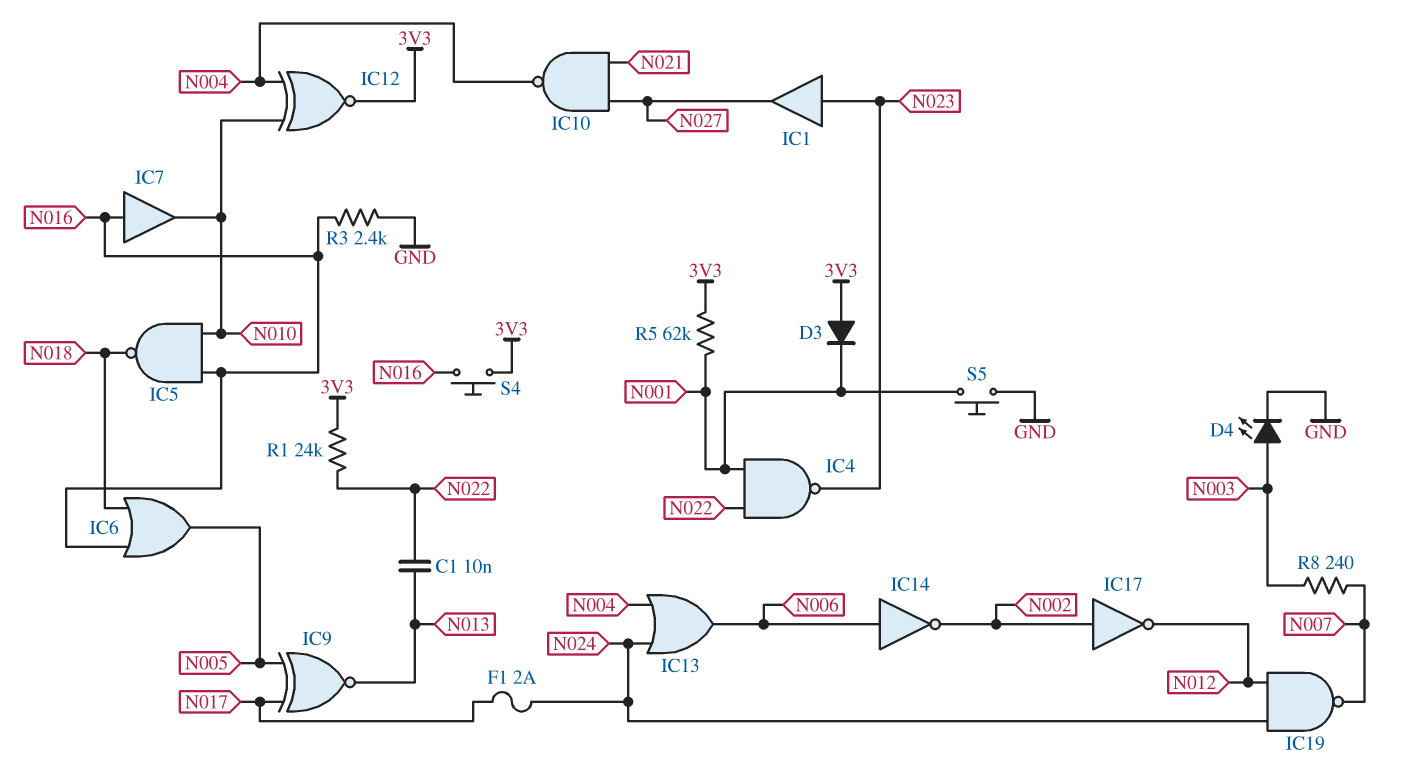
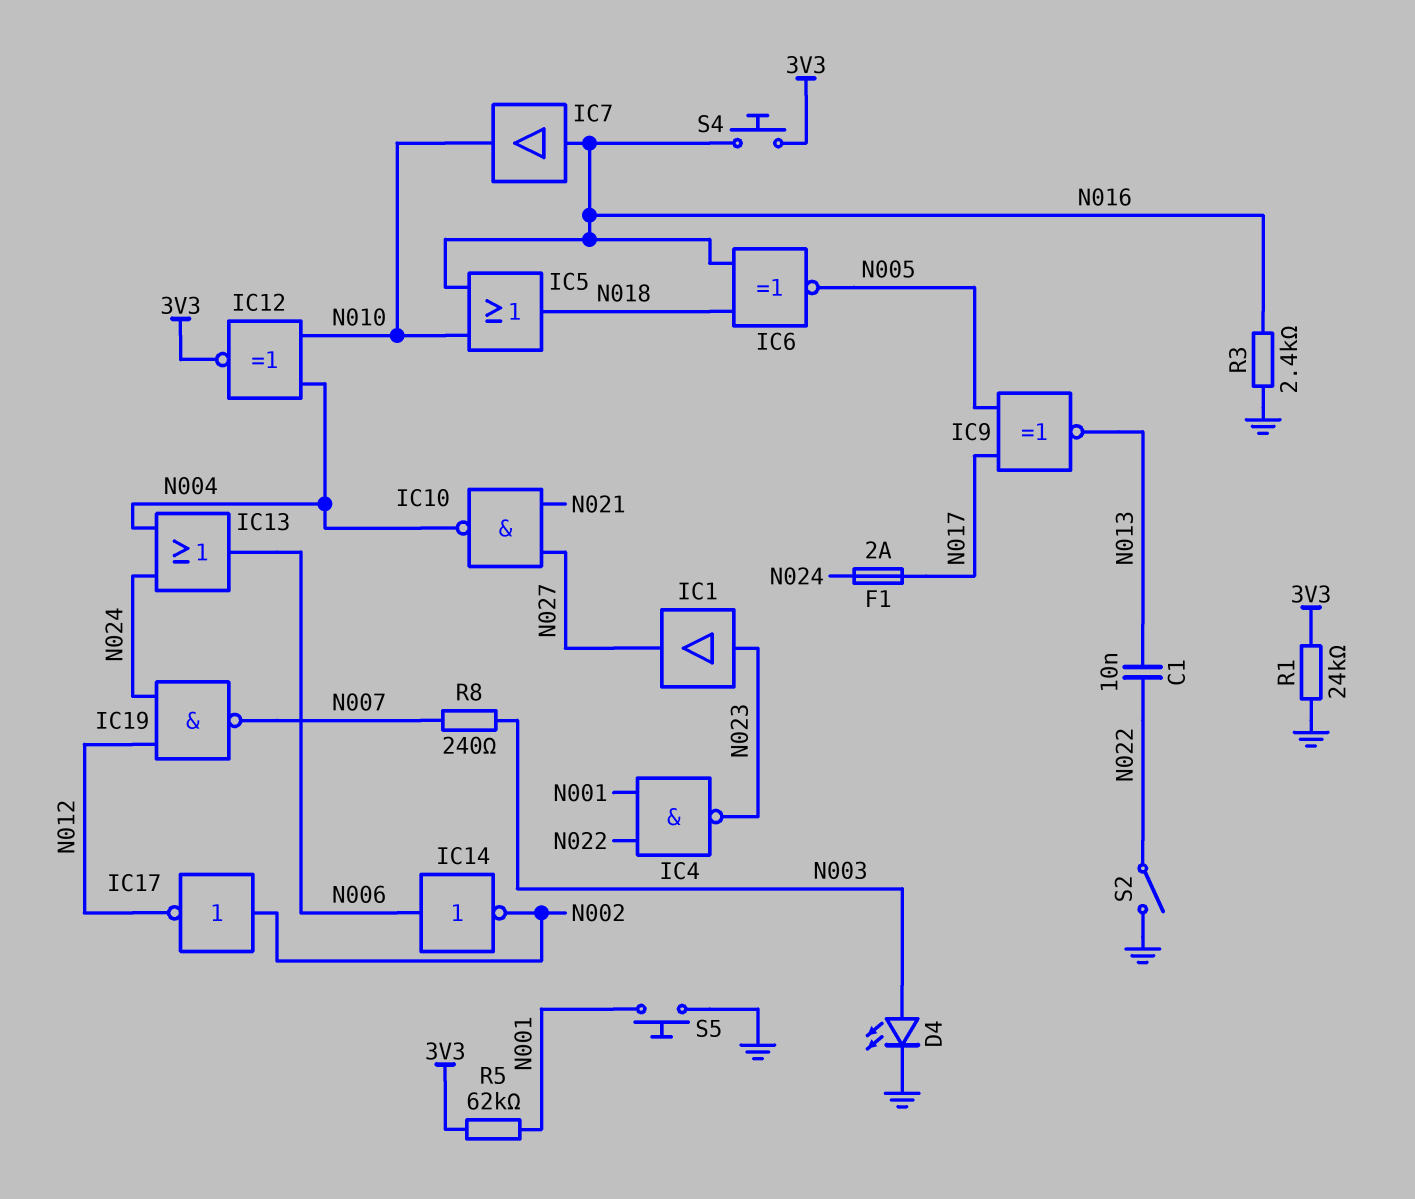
D3: diode (A 3V3, K N001) -> none
IC5: NAND (in N010, in N016, out N018) -> OR (in N010, in N016, out N018)
IC6: OR (in N016, in N018, out N005) -> XNOR (in N016, in N018, out N005)
R1: 24k (3V3, N022) -> 24k (3V3, GND)
S2: none -> switch (GND, N022)

